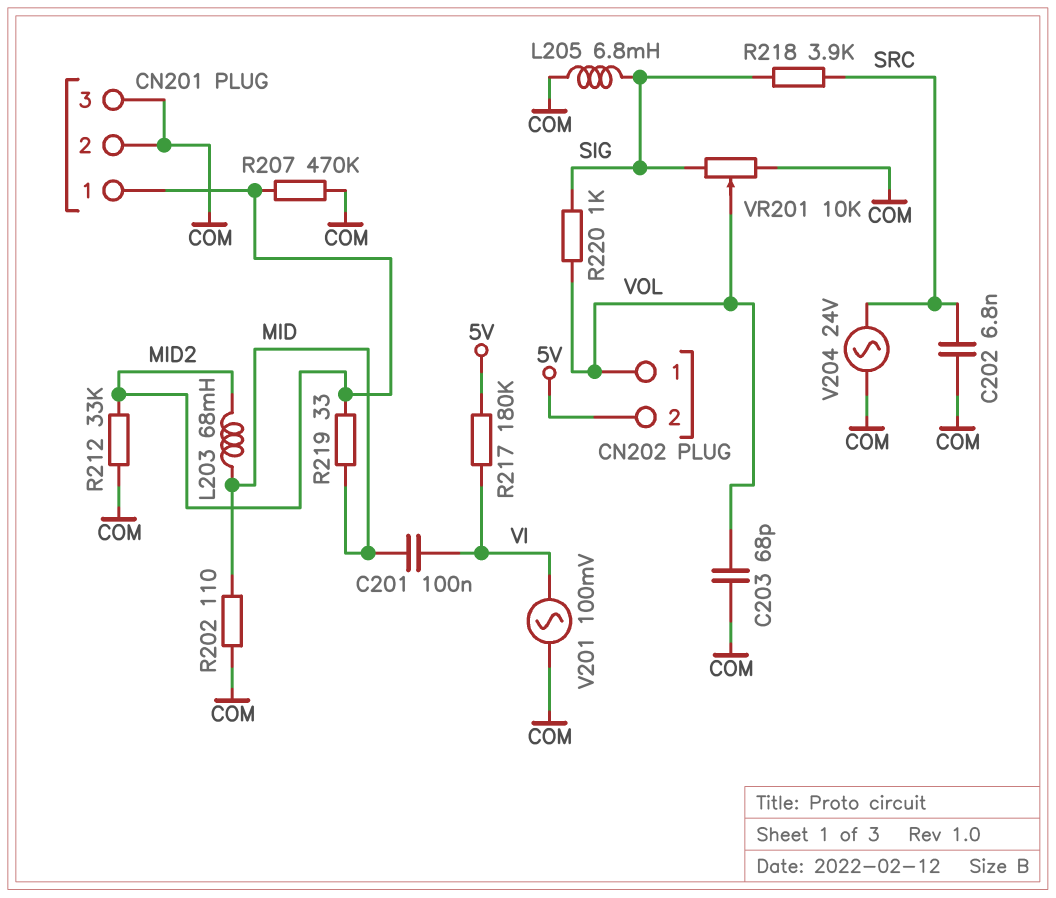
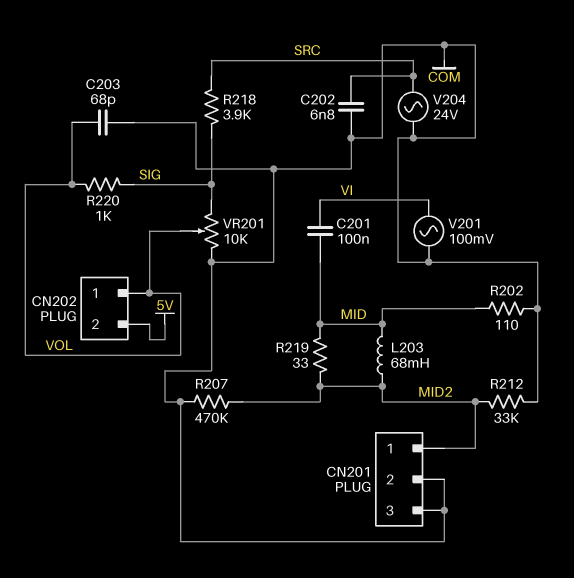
L205: 6.8mH (COM, SIG) -> none
R217: 180k (5V, VI) -> none

